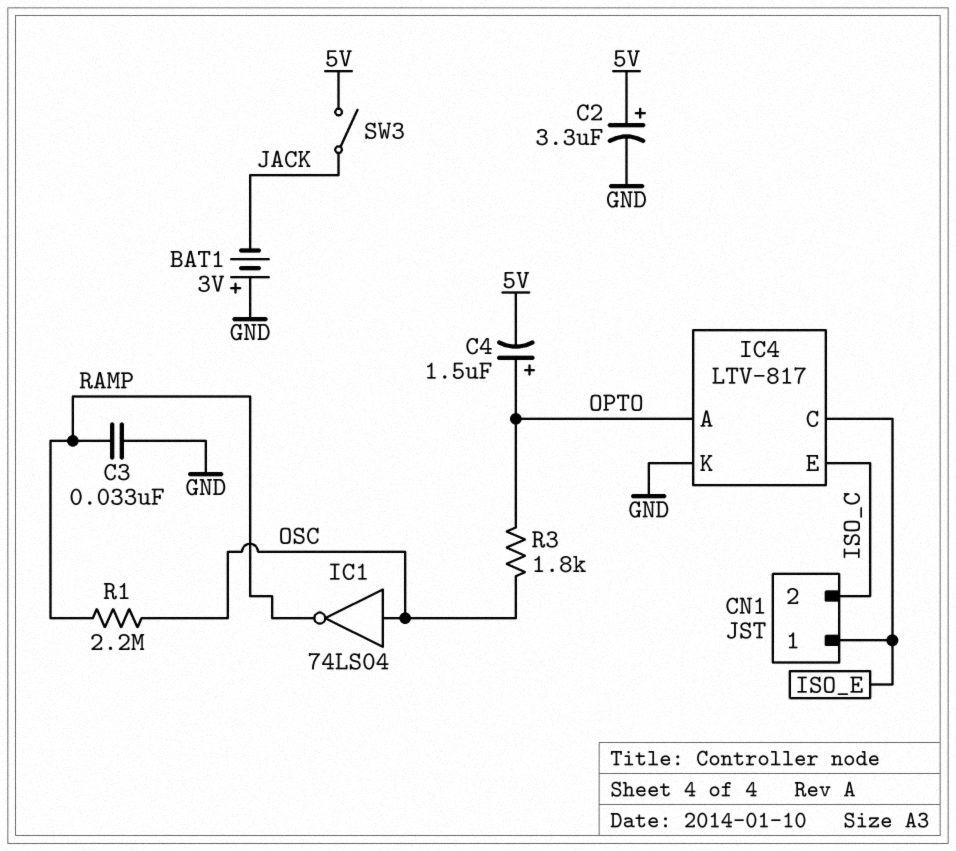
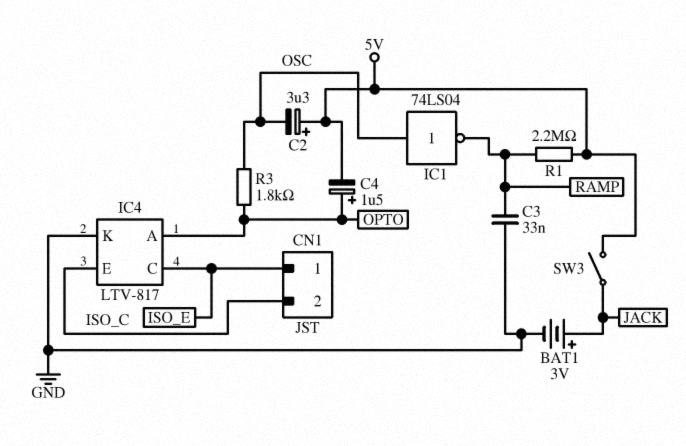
BAT1: 3V (plus GND, minus JACK) -> 3V (plus JACK, minus GND)
C2: 3.3uF (plus 5V, minus GND) -> 3.3uF (plus 5V, minus OSC)
R1: 2.2M (OSC, RAMP) -> 2.2M (5V, RAMP)

